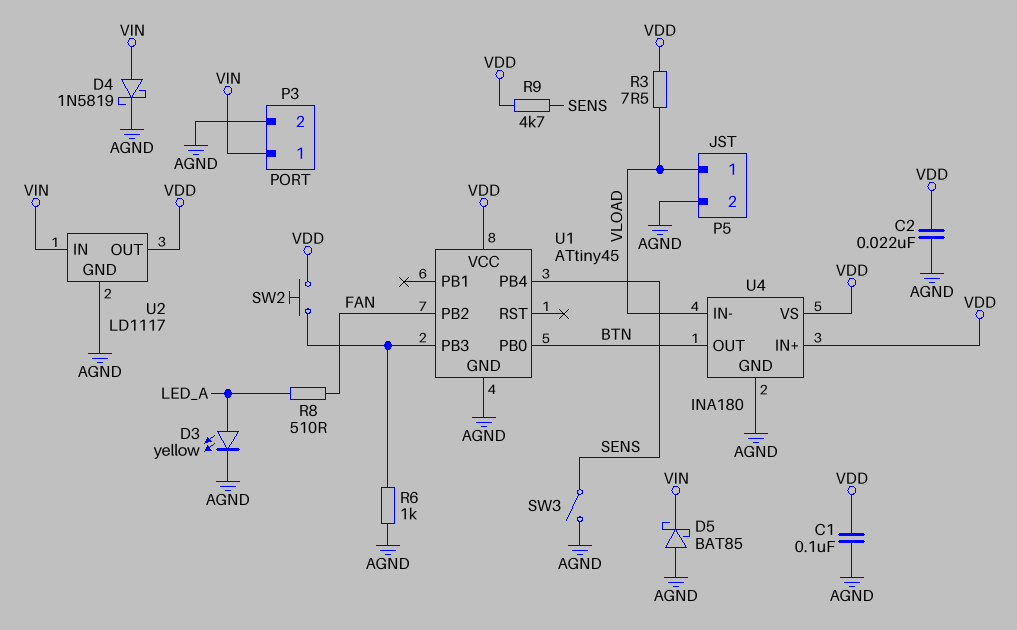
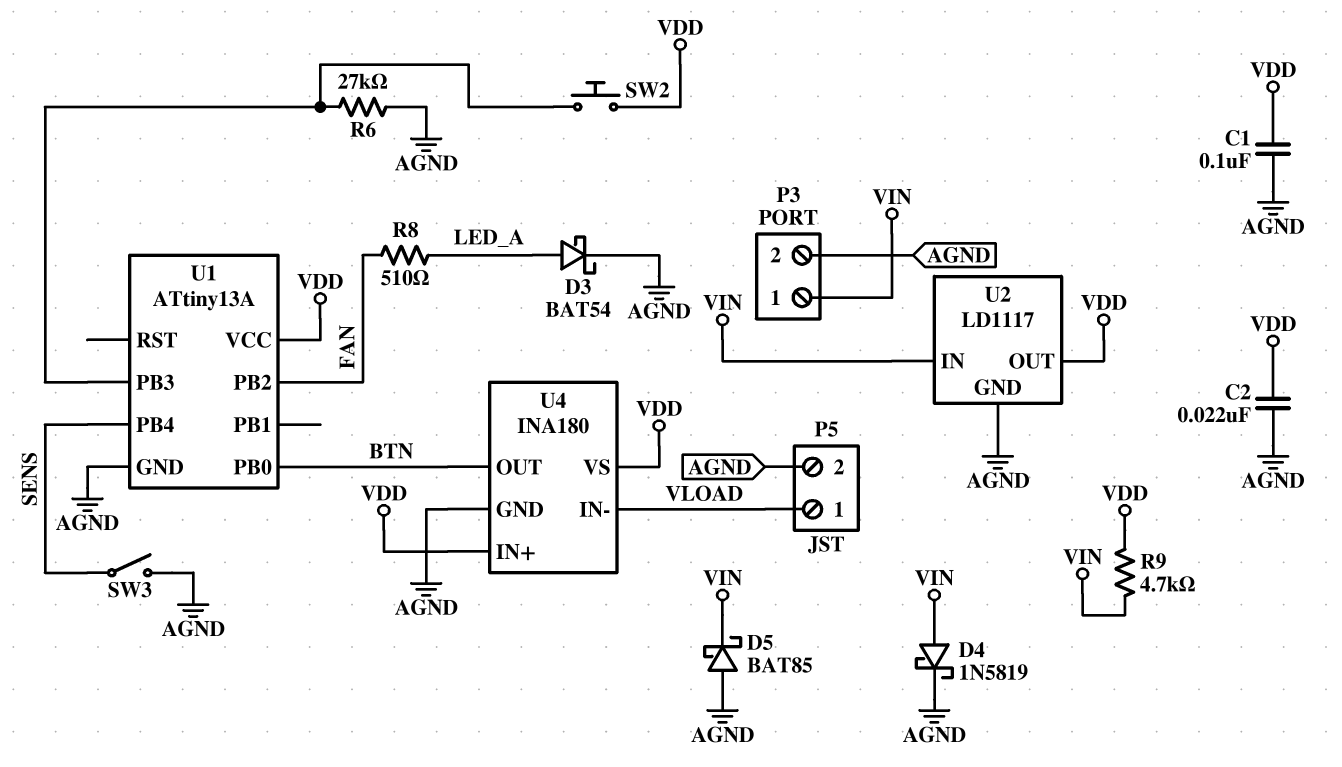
D3: LED yellow (A LED_A, K AGND) -> schottky BAT54 (A LED_A, K AGND)
R3: 7.5 (VDD, VLOAD) -> none
R6: 1k (AGND, U1/PB3) -> 27k (AGND, U1/PB3)
R9: 4.7k (SENS, VDD) -> 4.7k (VDD, VIN)
U1: ATtiny45 -> ATtiny13A

